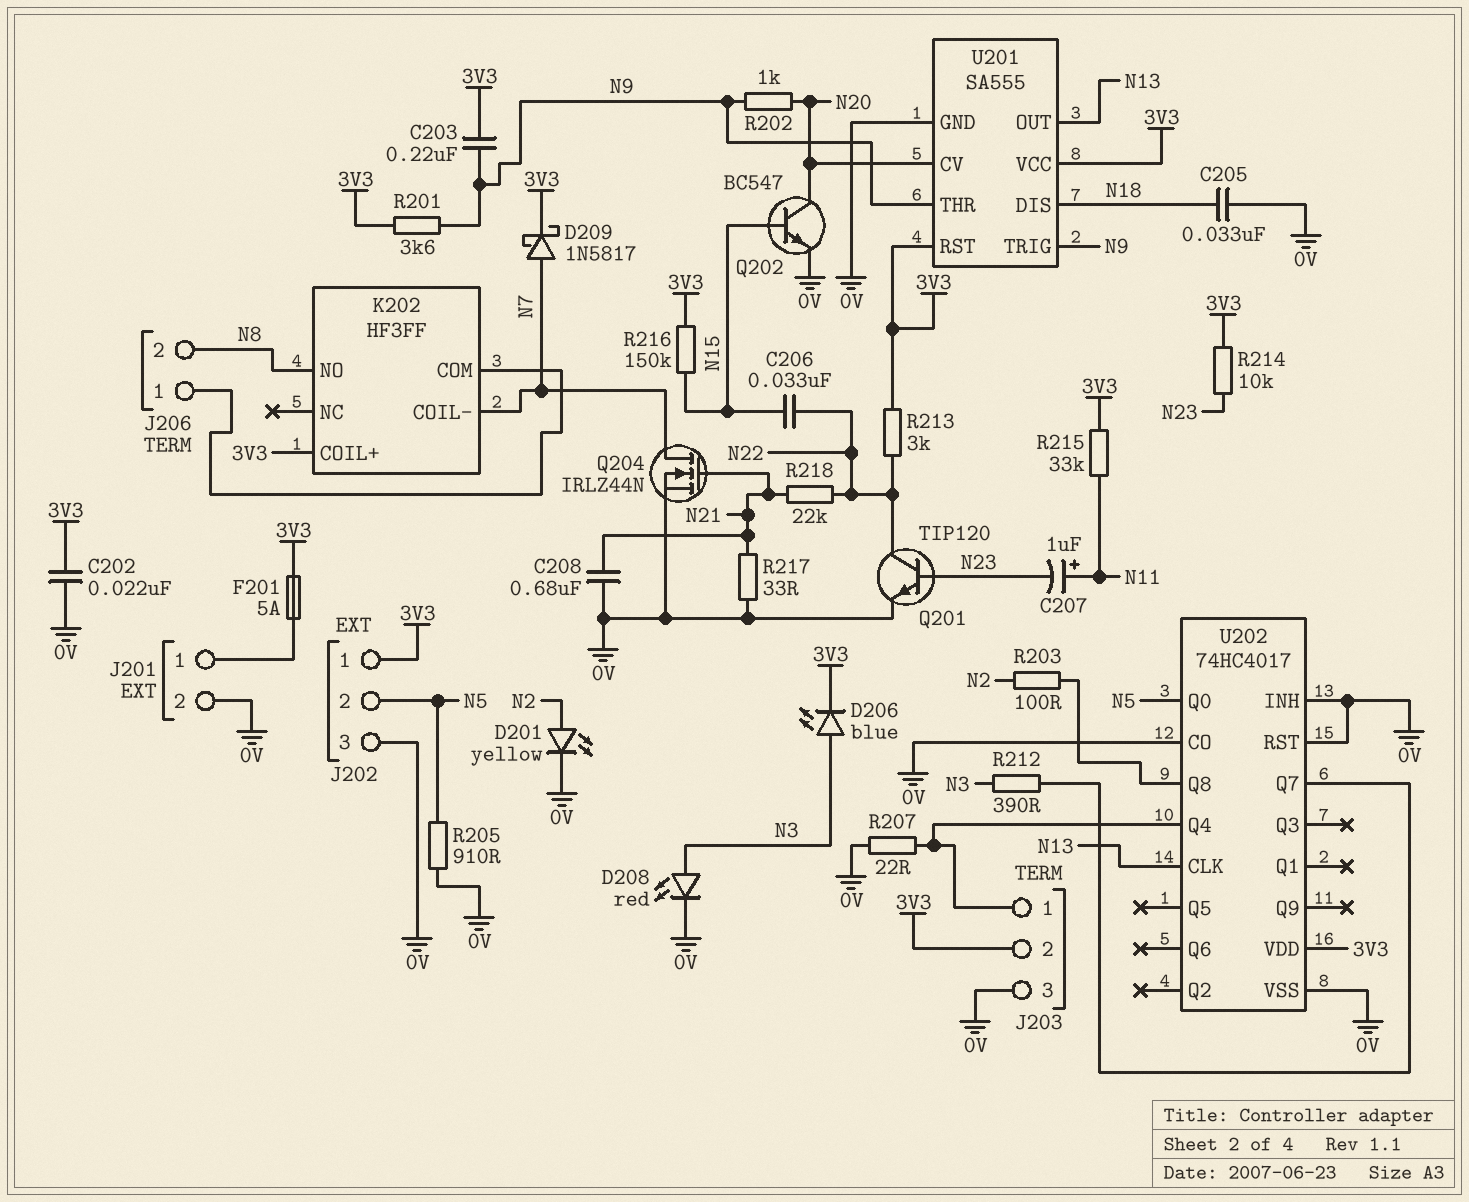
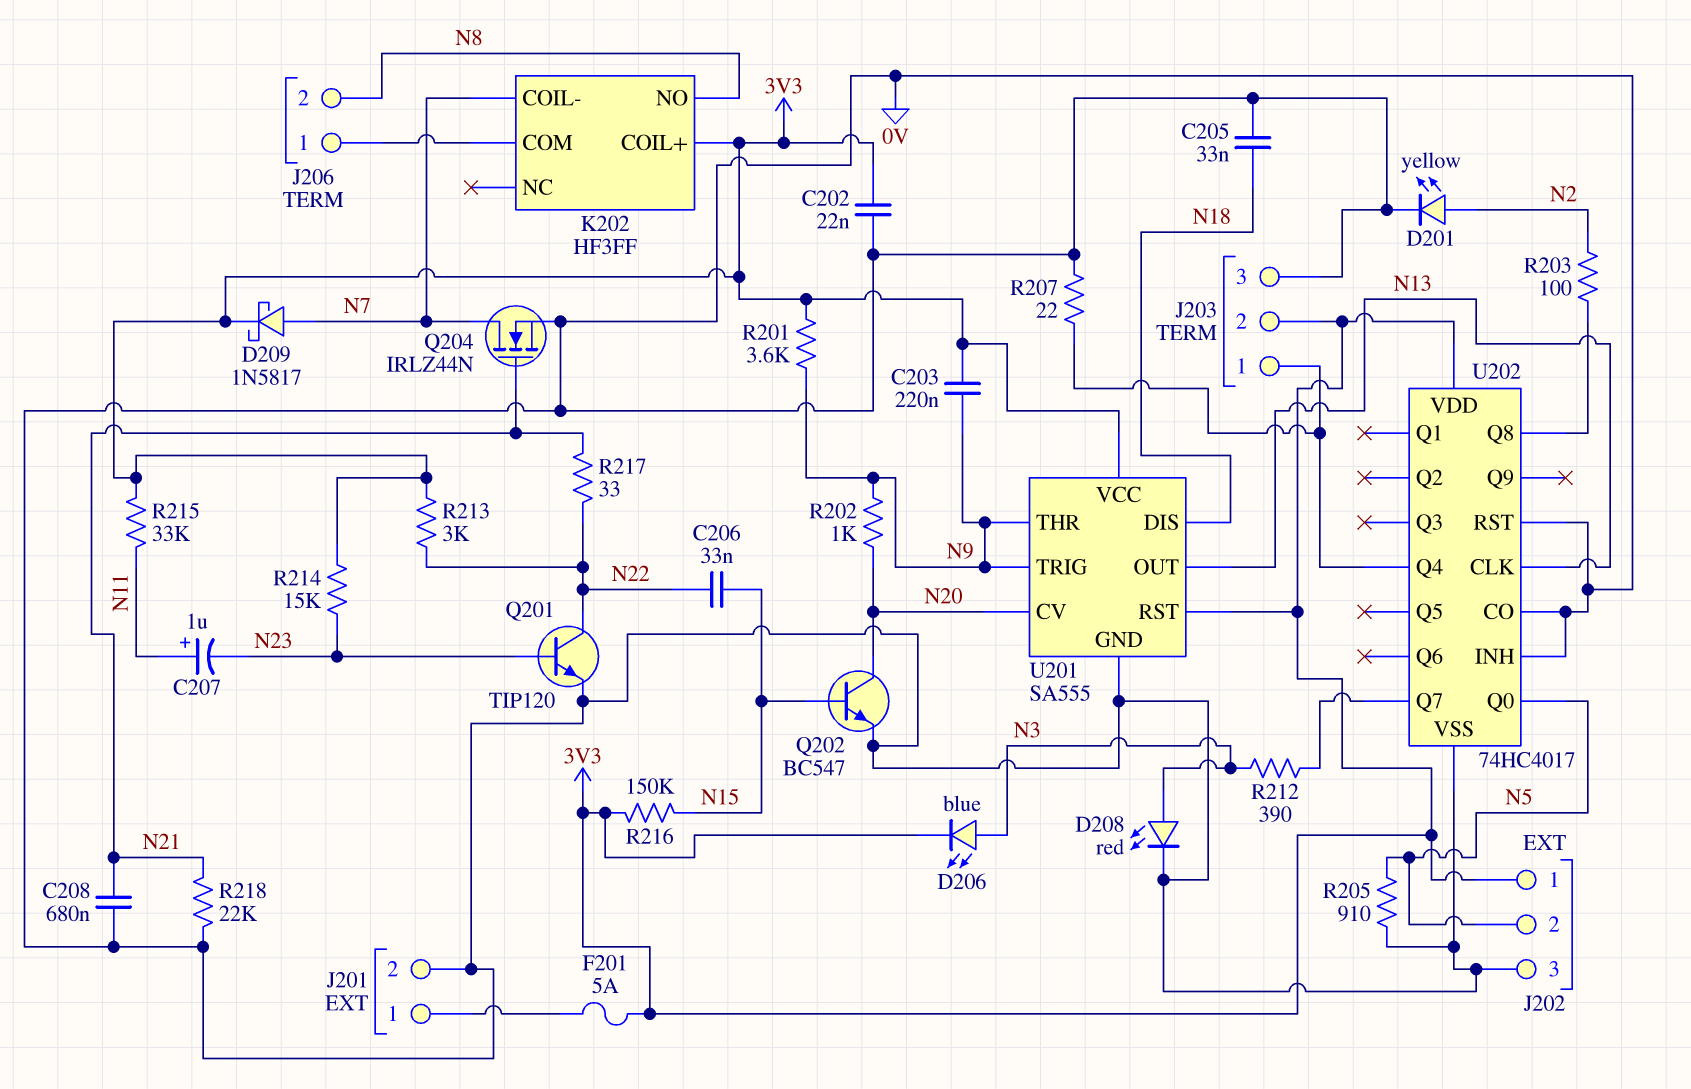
R214: 10k (3V3, N23) -> 15k (3V3, N23)
R217: 33 (0V, N21) -> 33 (N21, N22)
R218: 22k (N21, N22) -> 22k (0V, N21)

